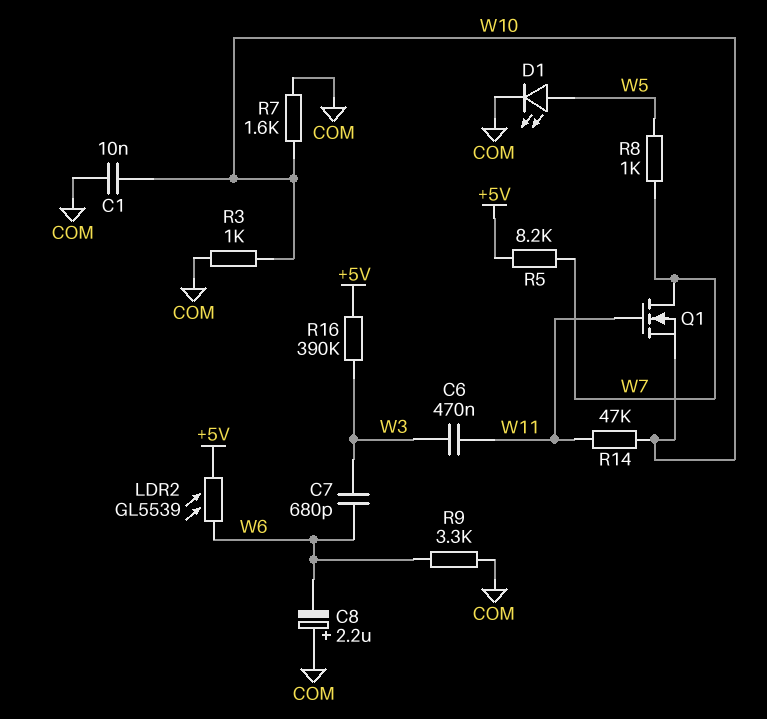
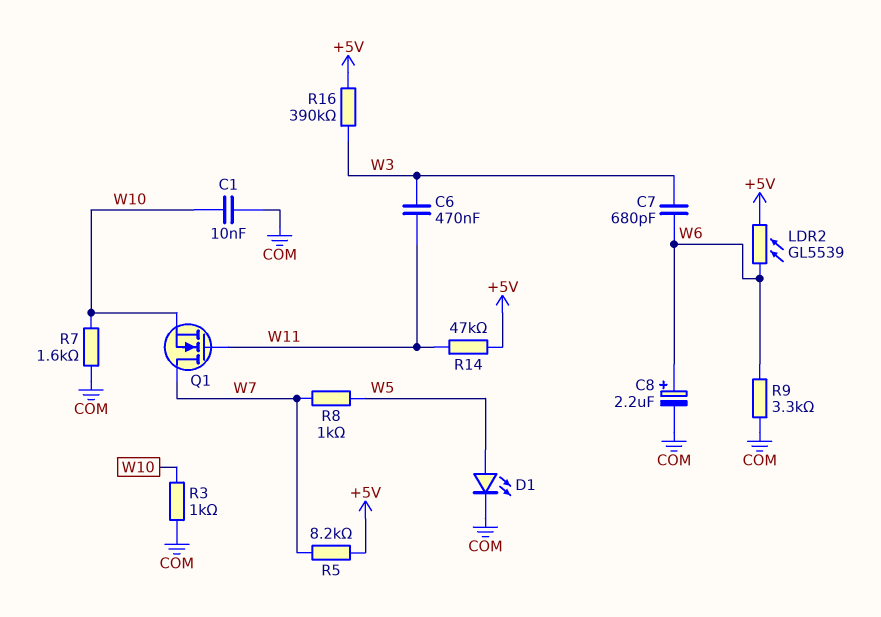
C8: 2.2uF (plus COM, minus W6) -> 2.2uF (plus W6, minus COM)
R14: 47k (W10, W11) -> 47k (+5V, W11)

